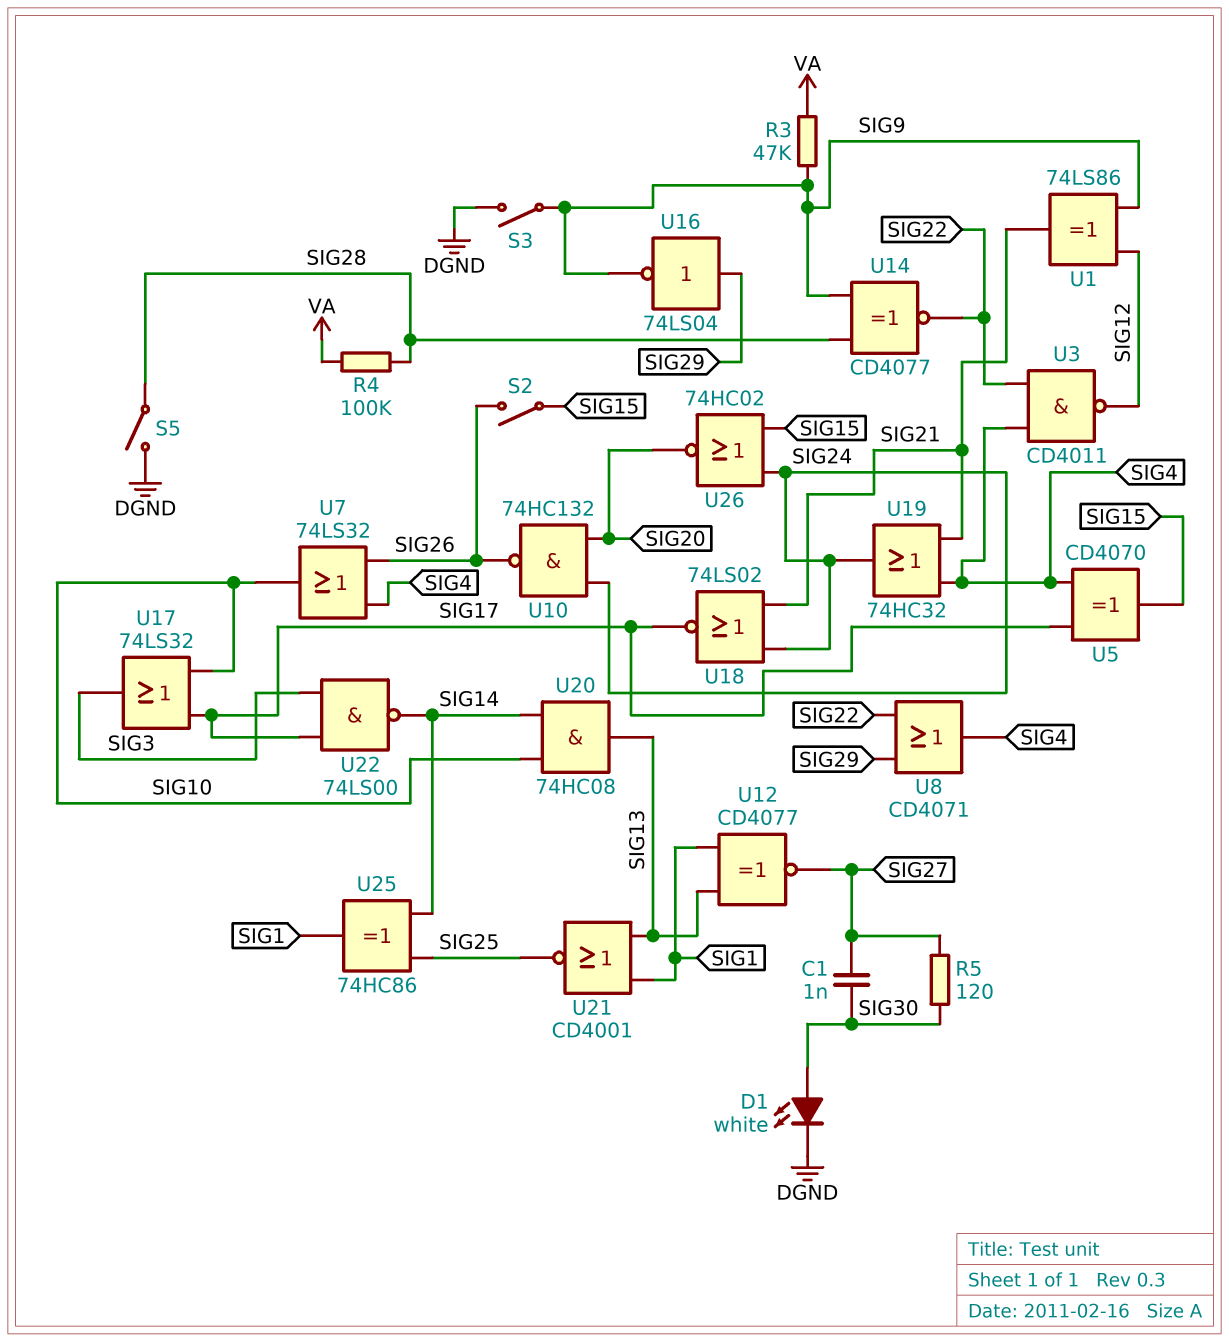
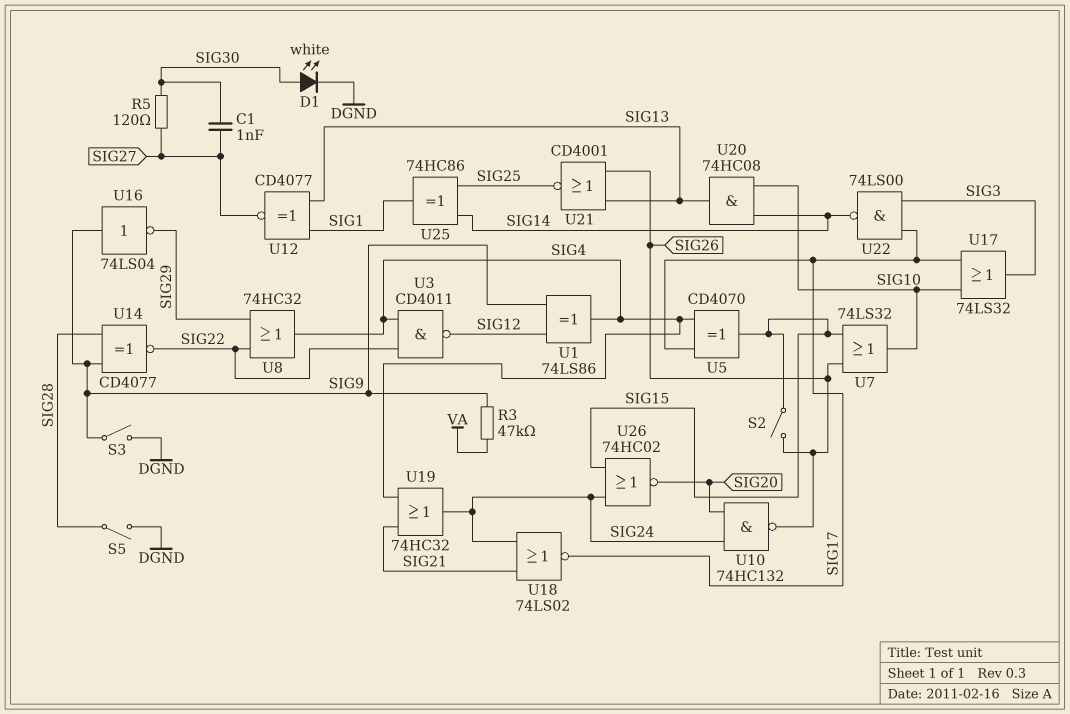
R4: 100k (SIG28, VA) -> none
U1: XOR 74LS86 (in SIG9, in SIG12, out SIG21) -> XOR 74LS86 (in SIG9, in SIG12, out SIG4)
U7: OR 74LS32 (in SIG4, in SIG26, out SIG10) -> OR 74LS32 (in SIG15, in SIG26, out SIG10)
U8: OR CD4071 (in SIG22, in SIG29, out SIG4) -> OR 74HC32 (in SIG22, in SIG29, out SIG4)
U16: NOT 74LS04 (in SIG29, out SIG9) -> NOT 74LS04 (in SIG9, out SIG29)
U21: NOR CD4001 (in SIG1, in SIG13, out SIG25) -> NOR CD4001 (in SIG13, in SIG26, out SIG25)

